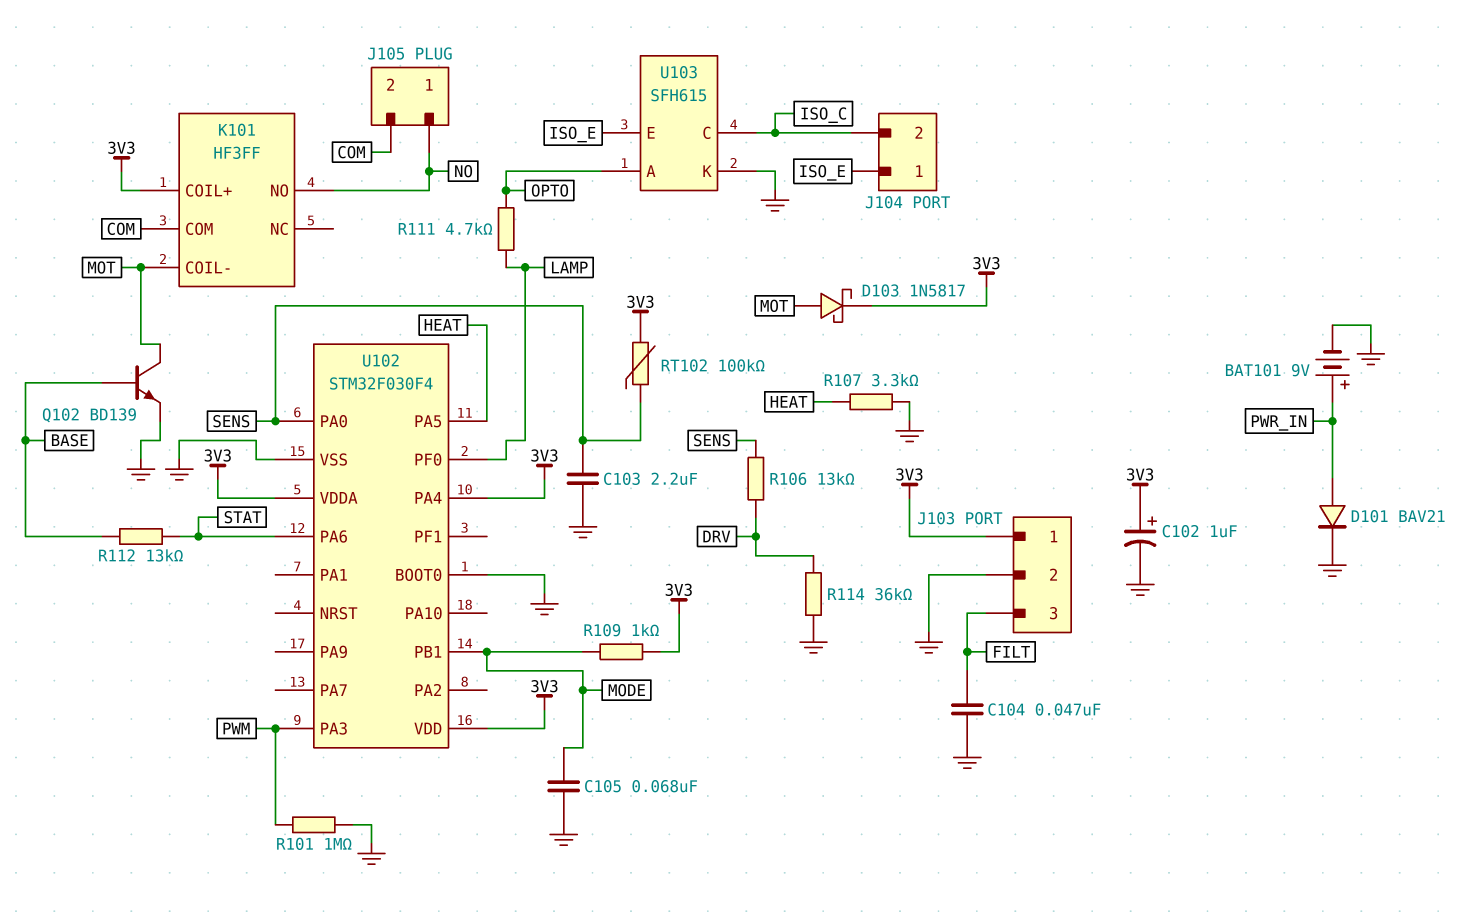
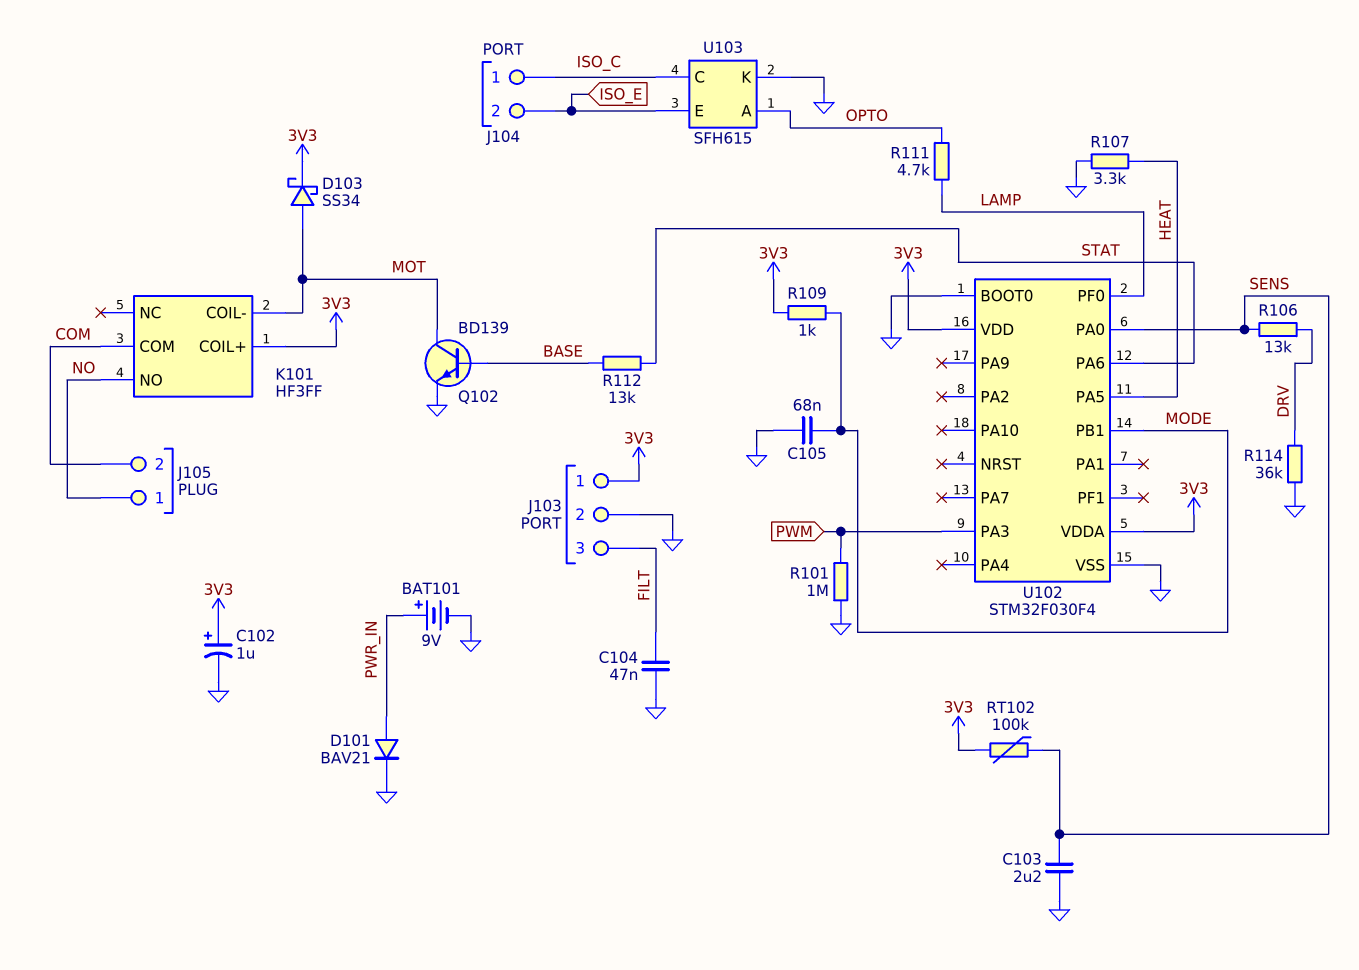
D103: schottky 1N5817 (A MOT, K 3V3) -> schottky SS34 (A MOT, K 3V3)
J104 pin 1: ISO_E -> ISO_C
J104 pin 2: ISO_C -> ISO_E
U102 pin PA4: 3V3 -> none

